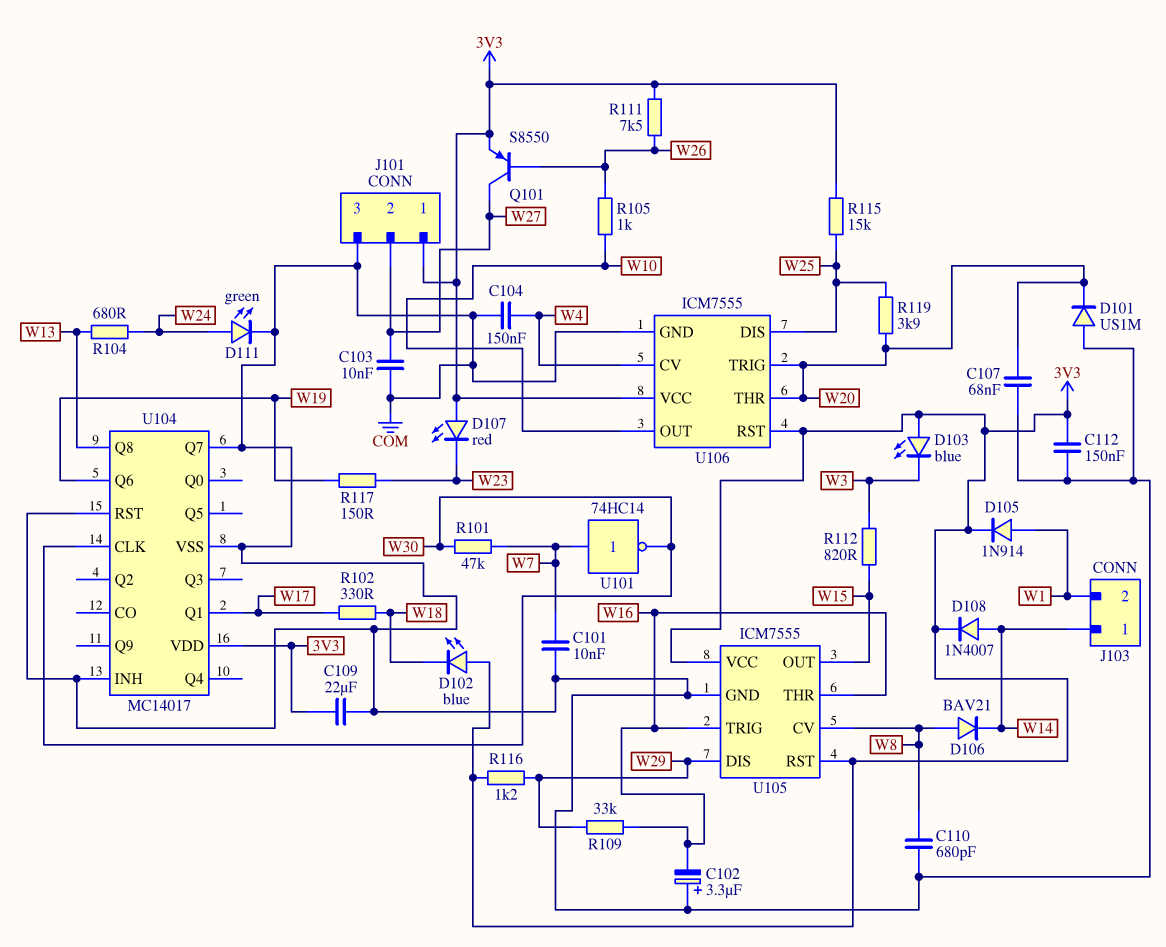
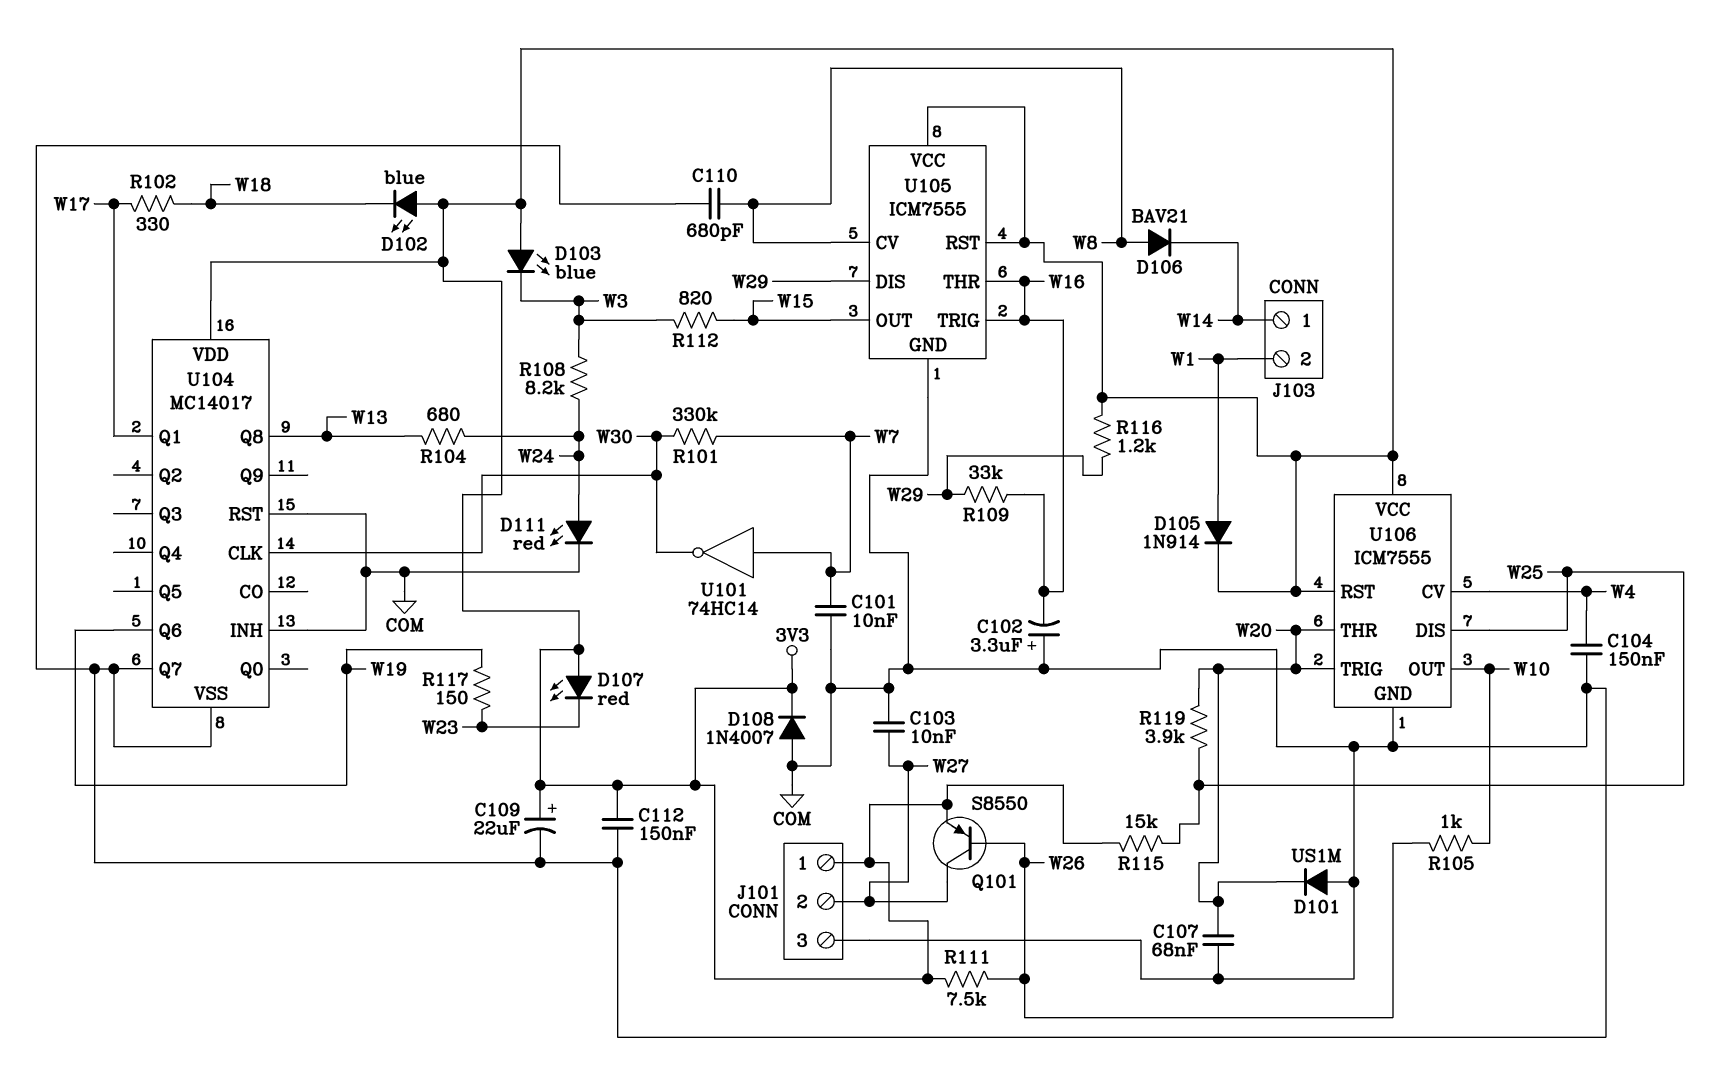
C109: 22uF (3V3, COM) -> 22uF (plus 3V3, minus COM)
D108: diode 1N4007 (A W14, K 3V3) -> diode 1N4007 (A COM, K 3V3)
D111: LED green (A W24, K COM) -> LED red (A W24, K COM)
R101: 47k (W7, W30) -> 330k (W7, W30)
R108: none -> 8.2k (W3, W24)

